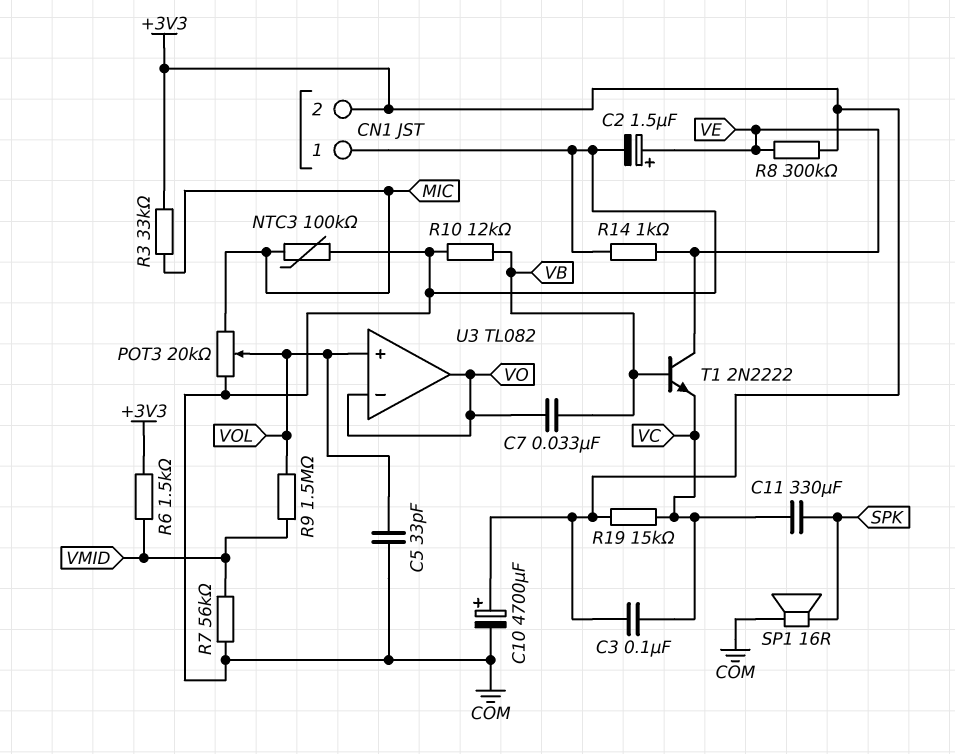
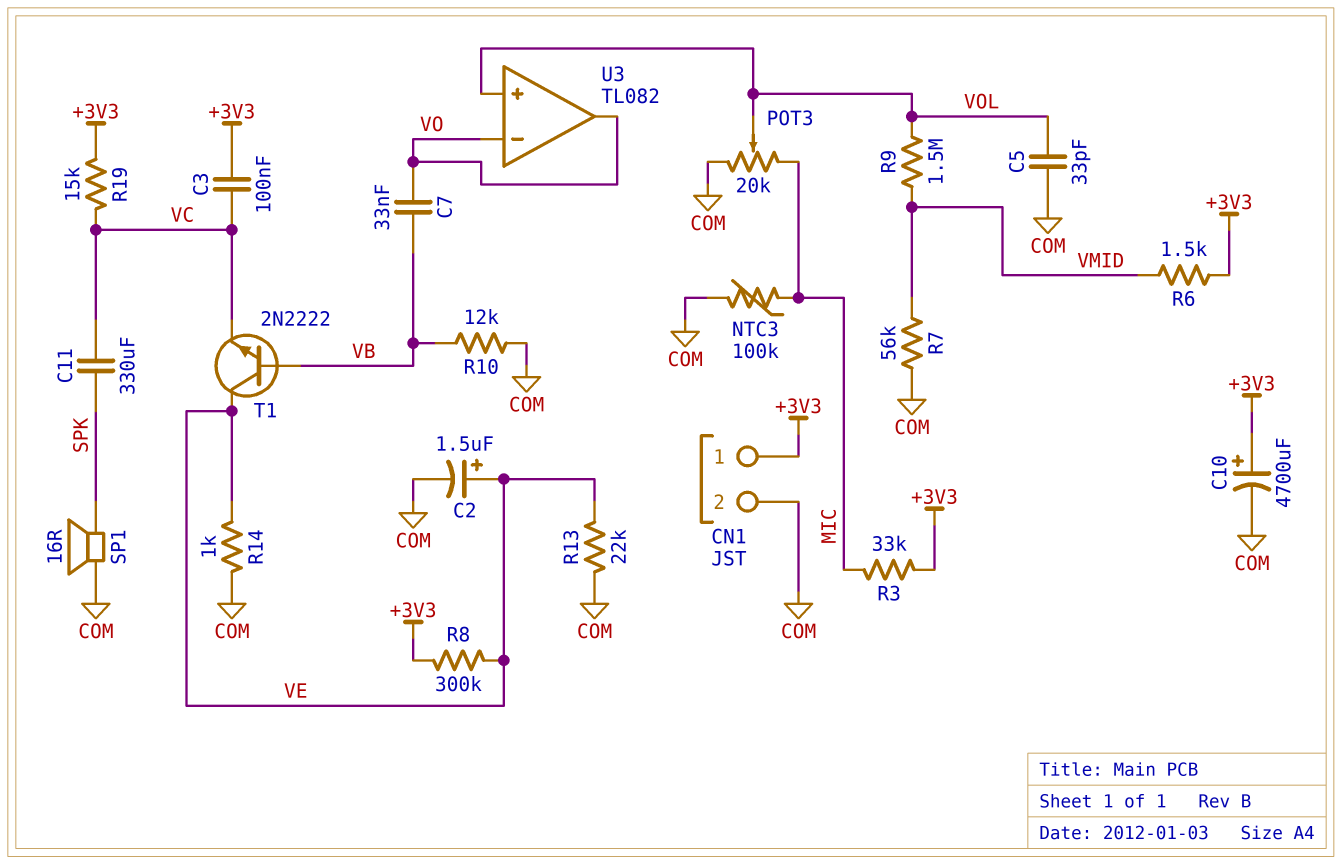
CN1 pin 1: COM -> +3V3
CN1 pin 2: +3V3 -> COM
R13: none -> 22k (COM, VE)

